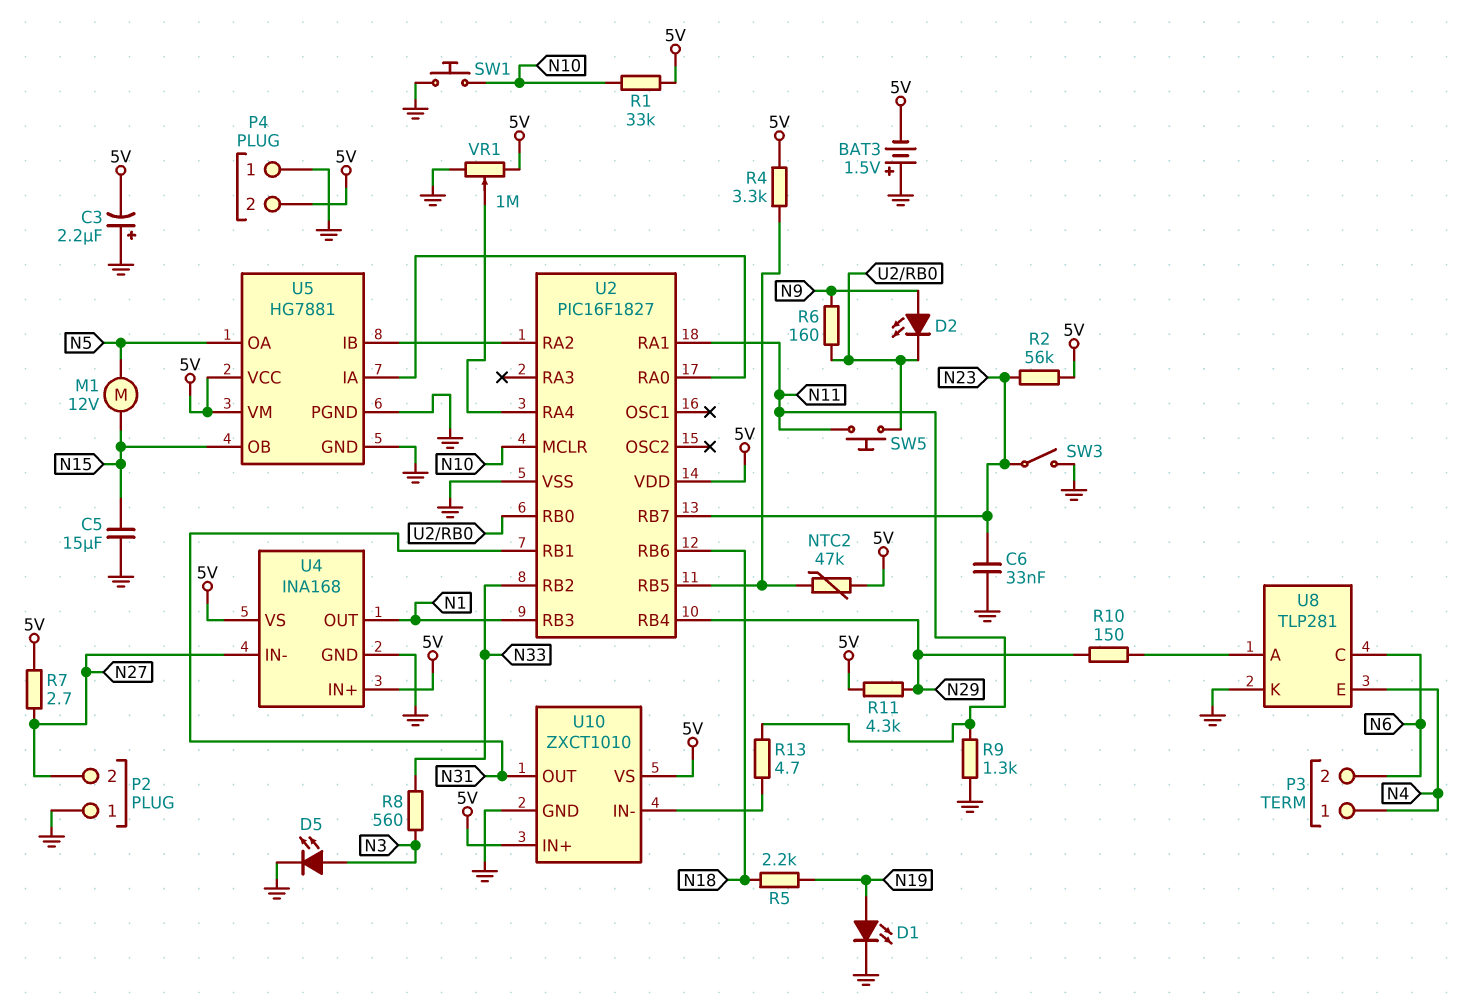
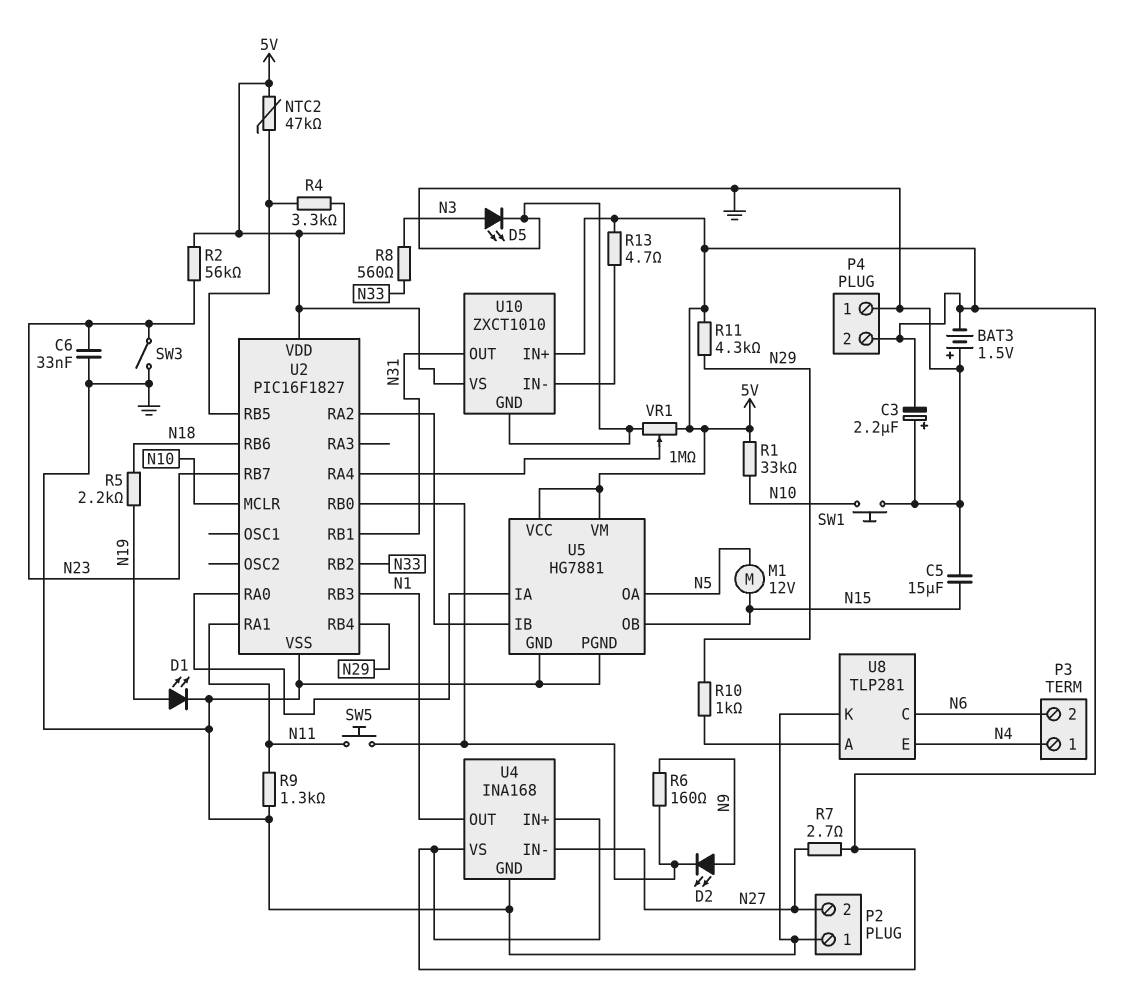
R10: 150 (N29, U8/A) -> 1k (N29, U8/A)
R13: 4.7 (N11, U10/IN-) -> 4.7 (5V, U10/IN-)

